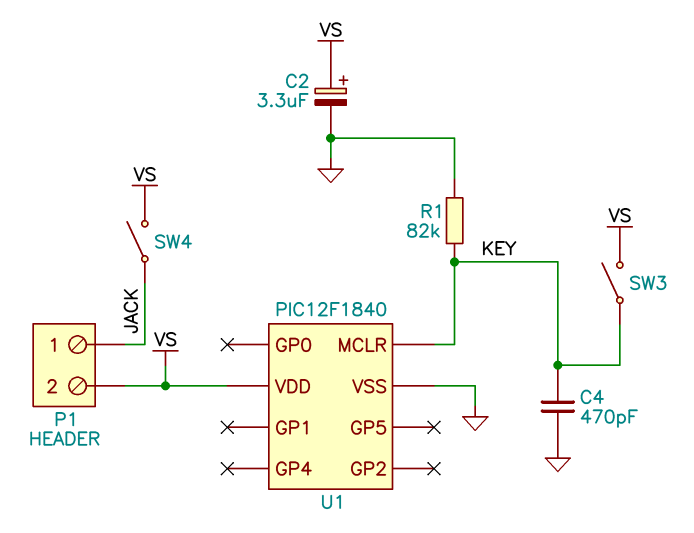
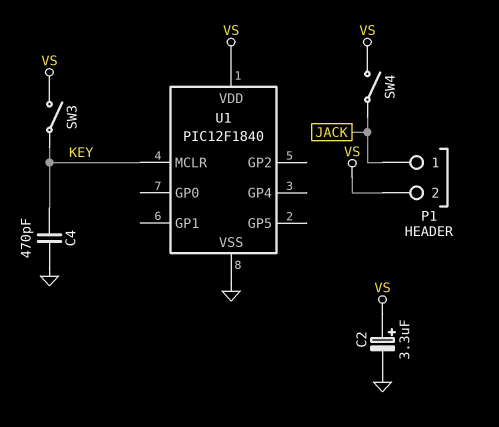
R1: 82k (GND, KEY) -> none

